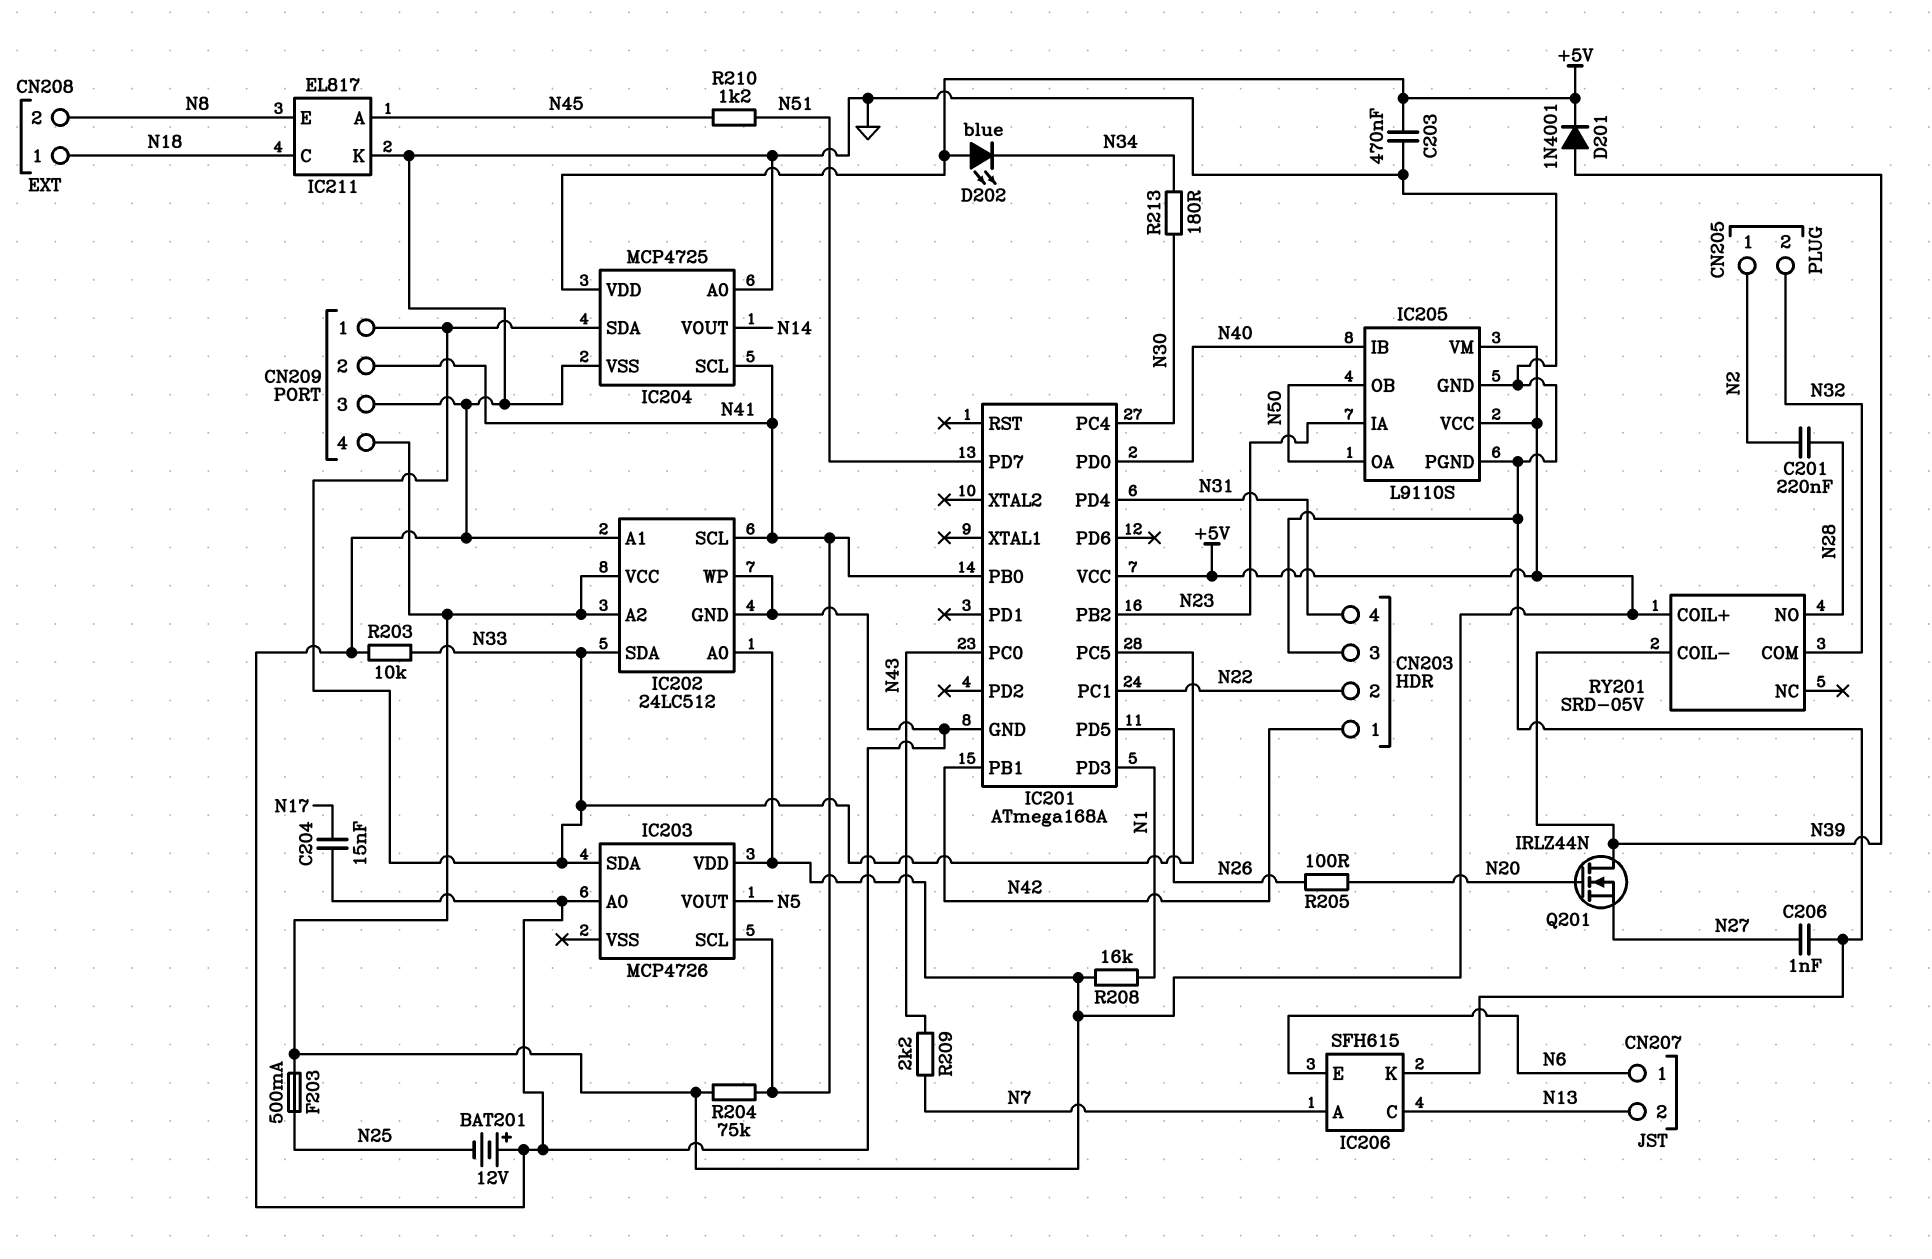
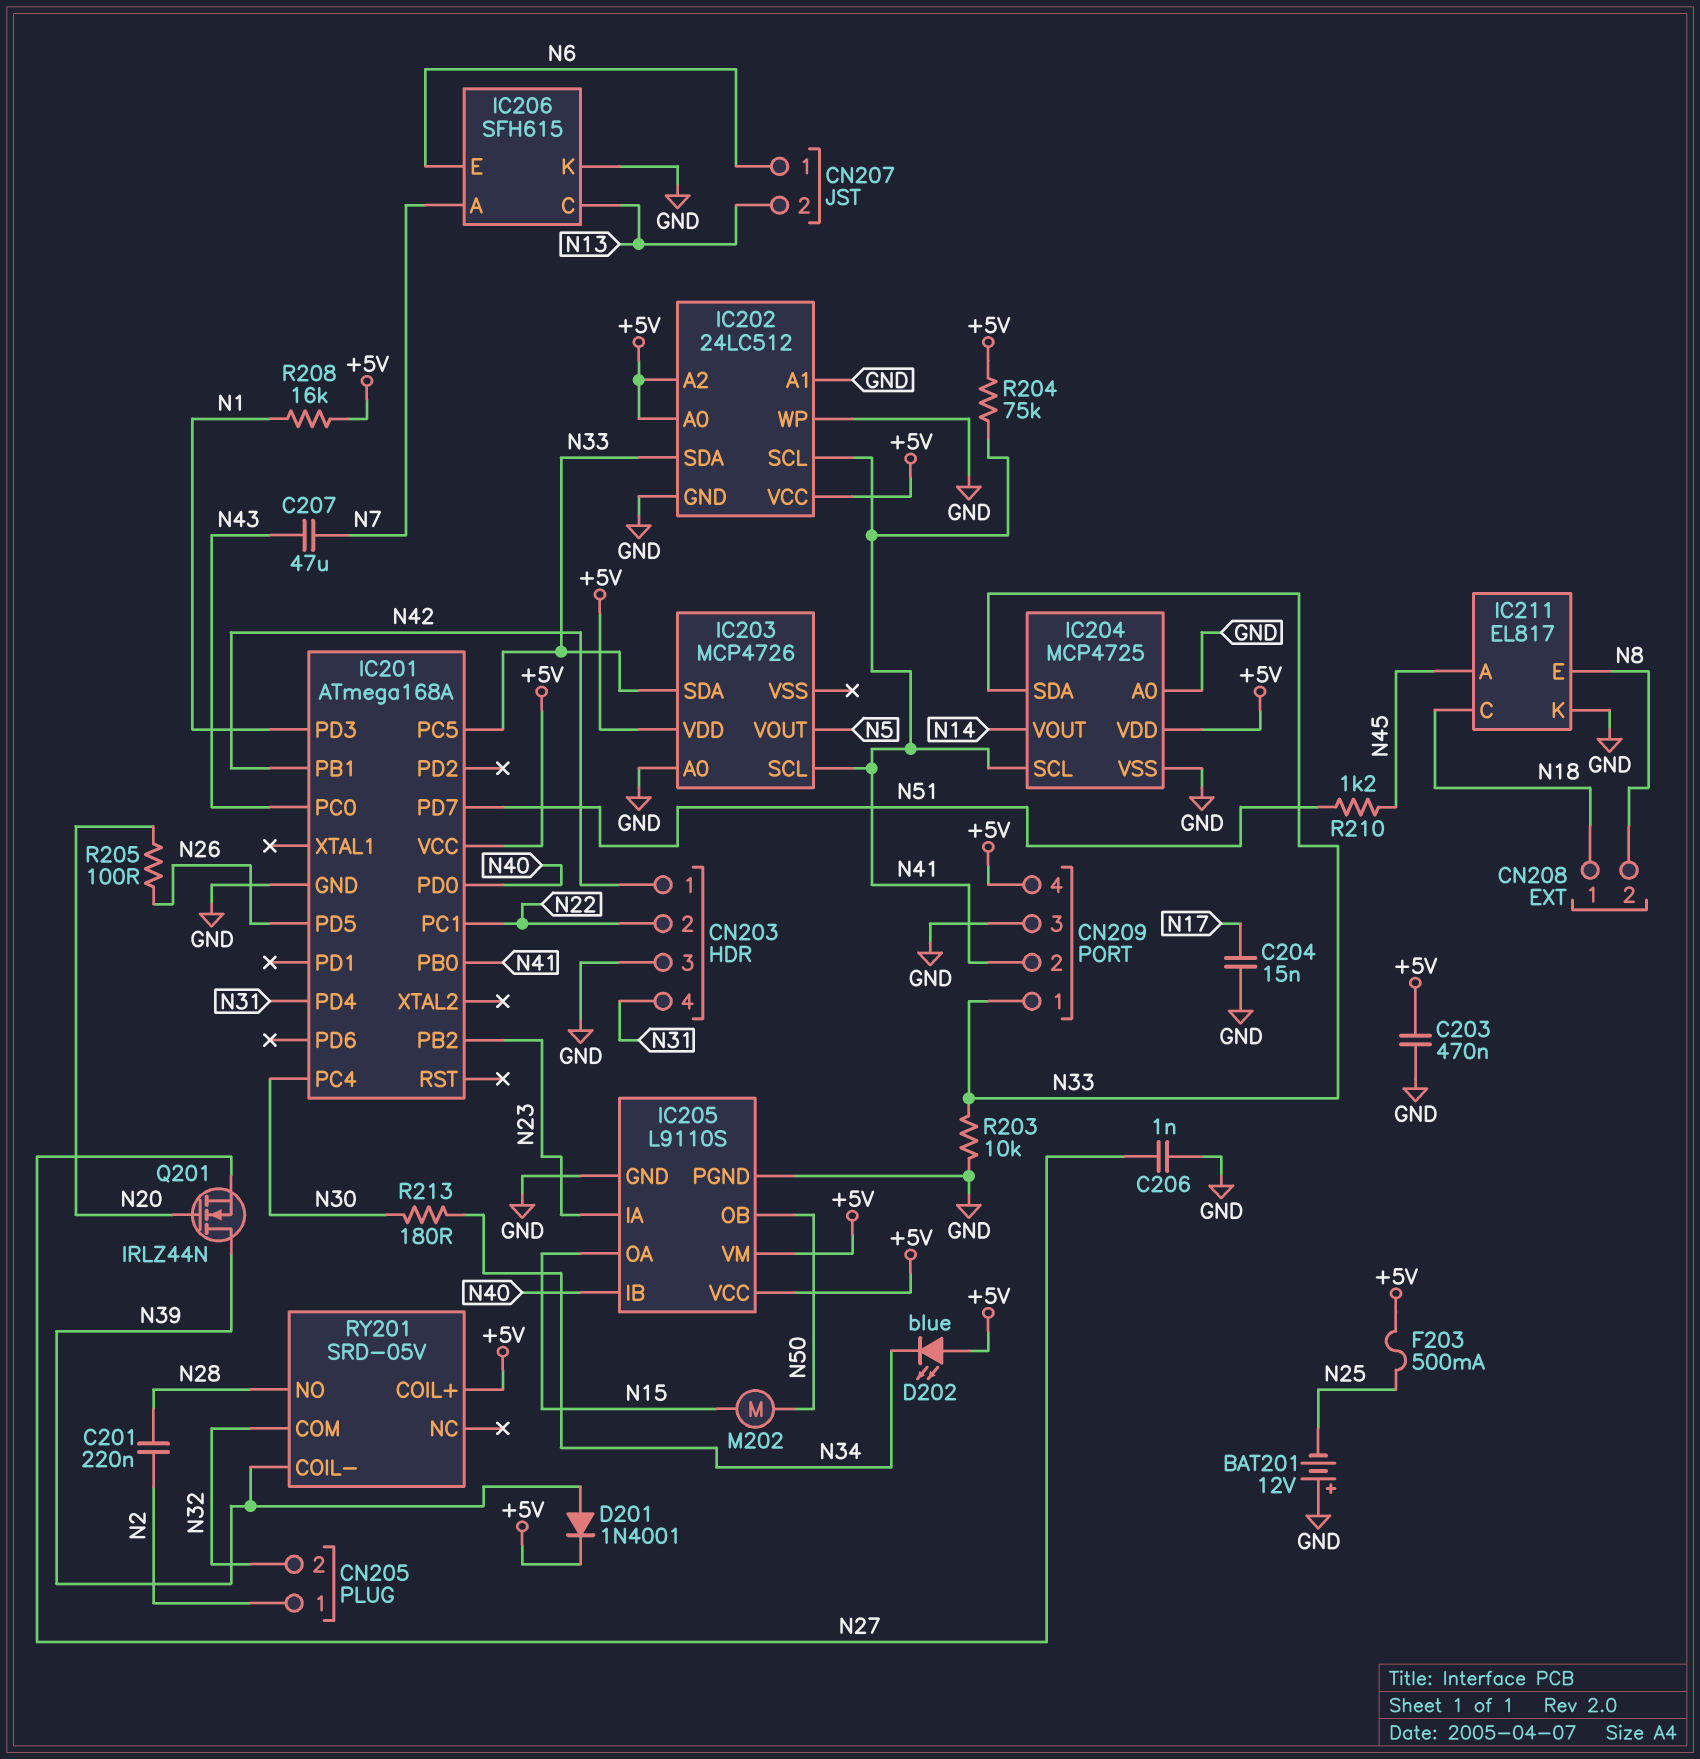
C207: none -> 47uF (N7, N43)
IC205 pin OA: N50 -> N15
M202: none -> motor (N15, N50)
R209: 2.2k (N7, N43) -> none

